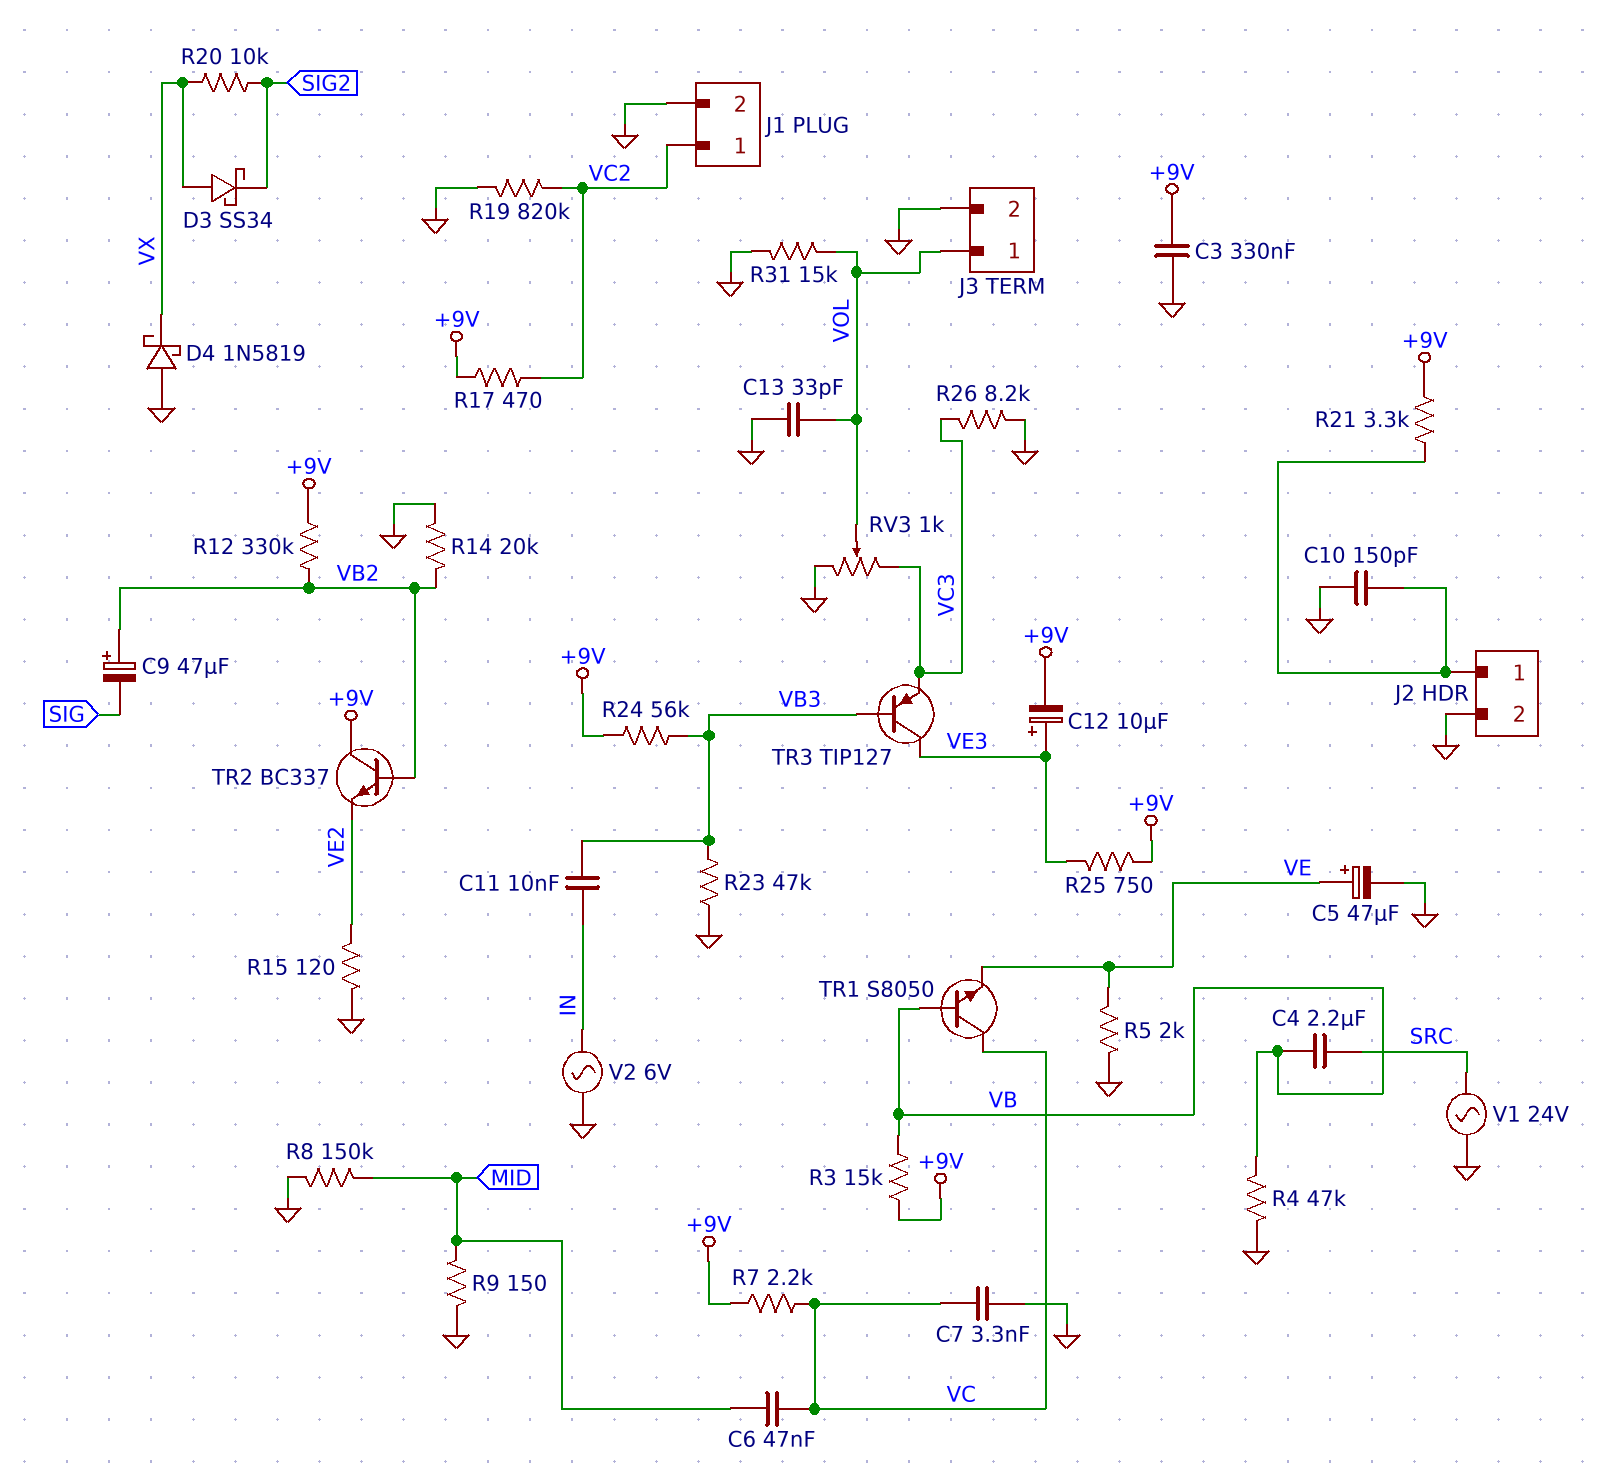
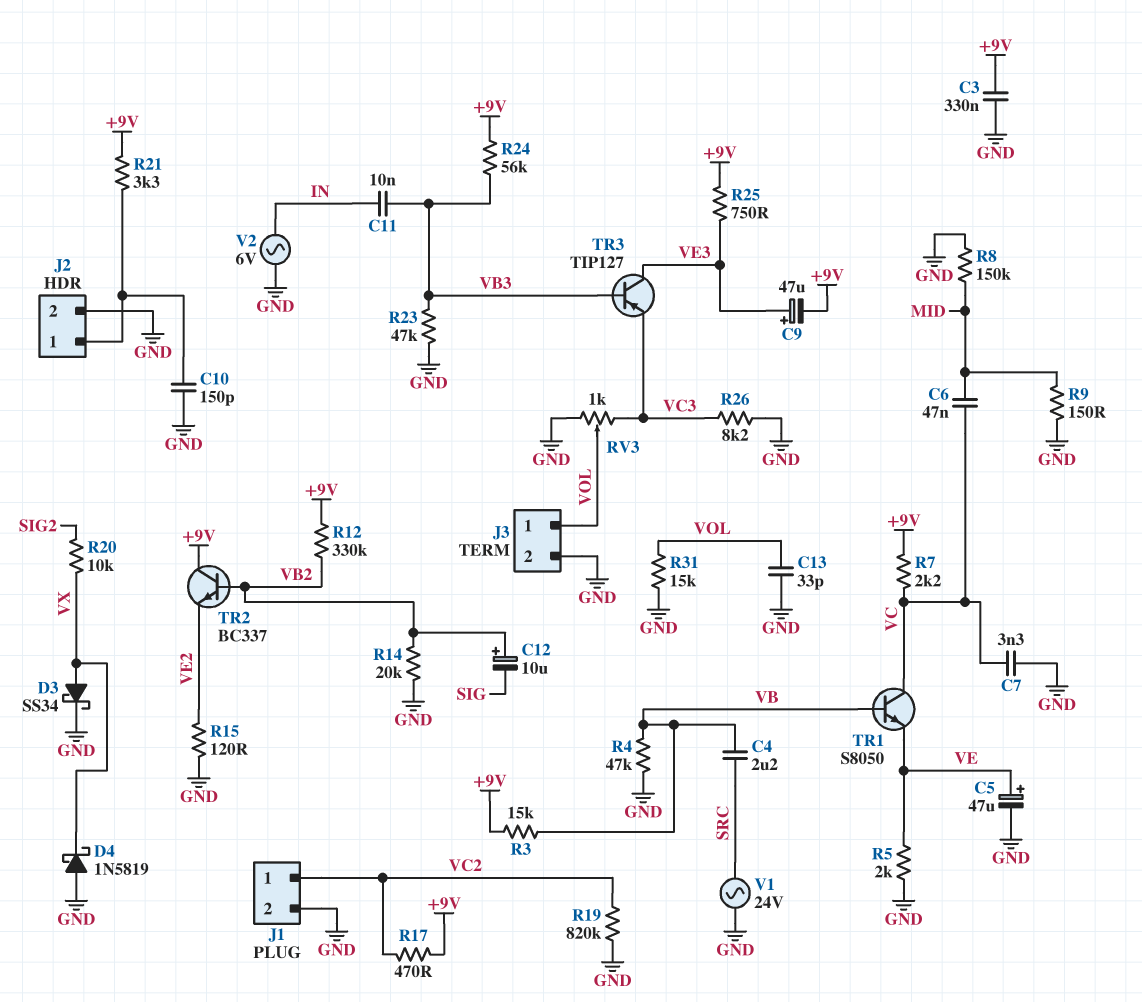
C9: 47uF (plus VB2, minus SIG) -> 47uF (plus VE3, minus +9V)
C12: 10uF (plus VE3, minus +9V) -> 10uF (plus VB2, minus SIG)
D3: schottky SS34 (A VX, K SIG2) -> schottky SS34 (A VX, K GND)

